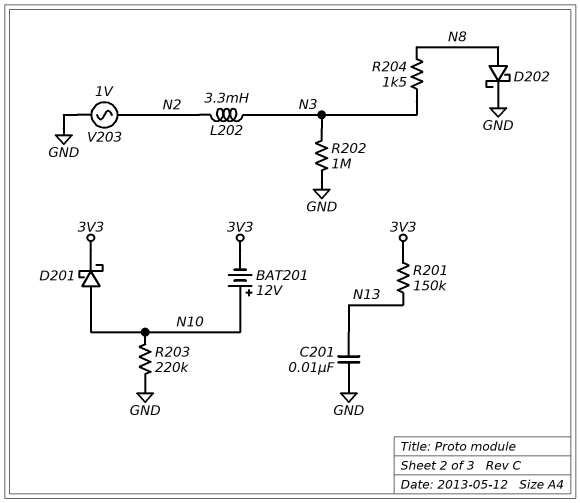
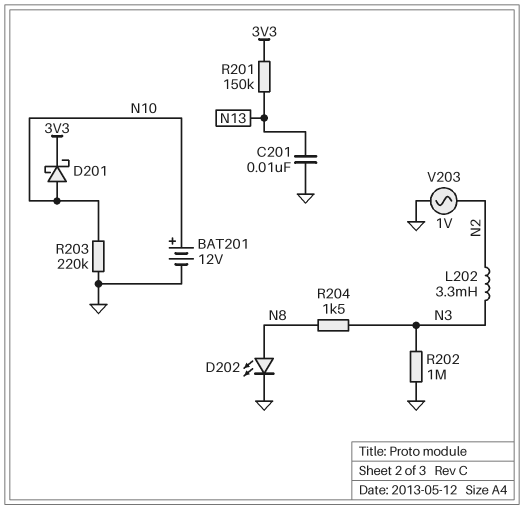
BAT201: 12V (plus N10, minus 3V3) -> 12V (plus N10, minus GND)
D202: schottky (A N8, K GND) -> LED (A N8, K GND)

